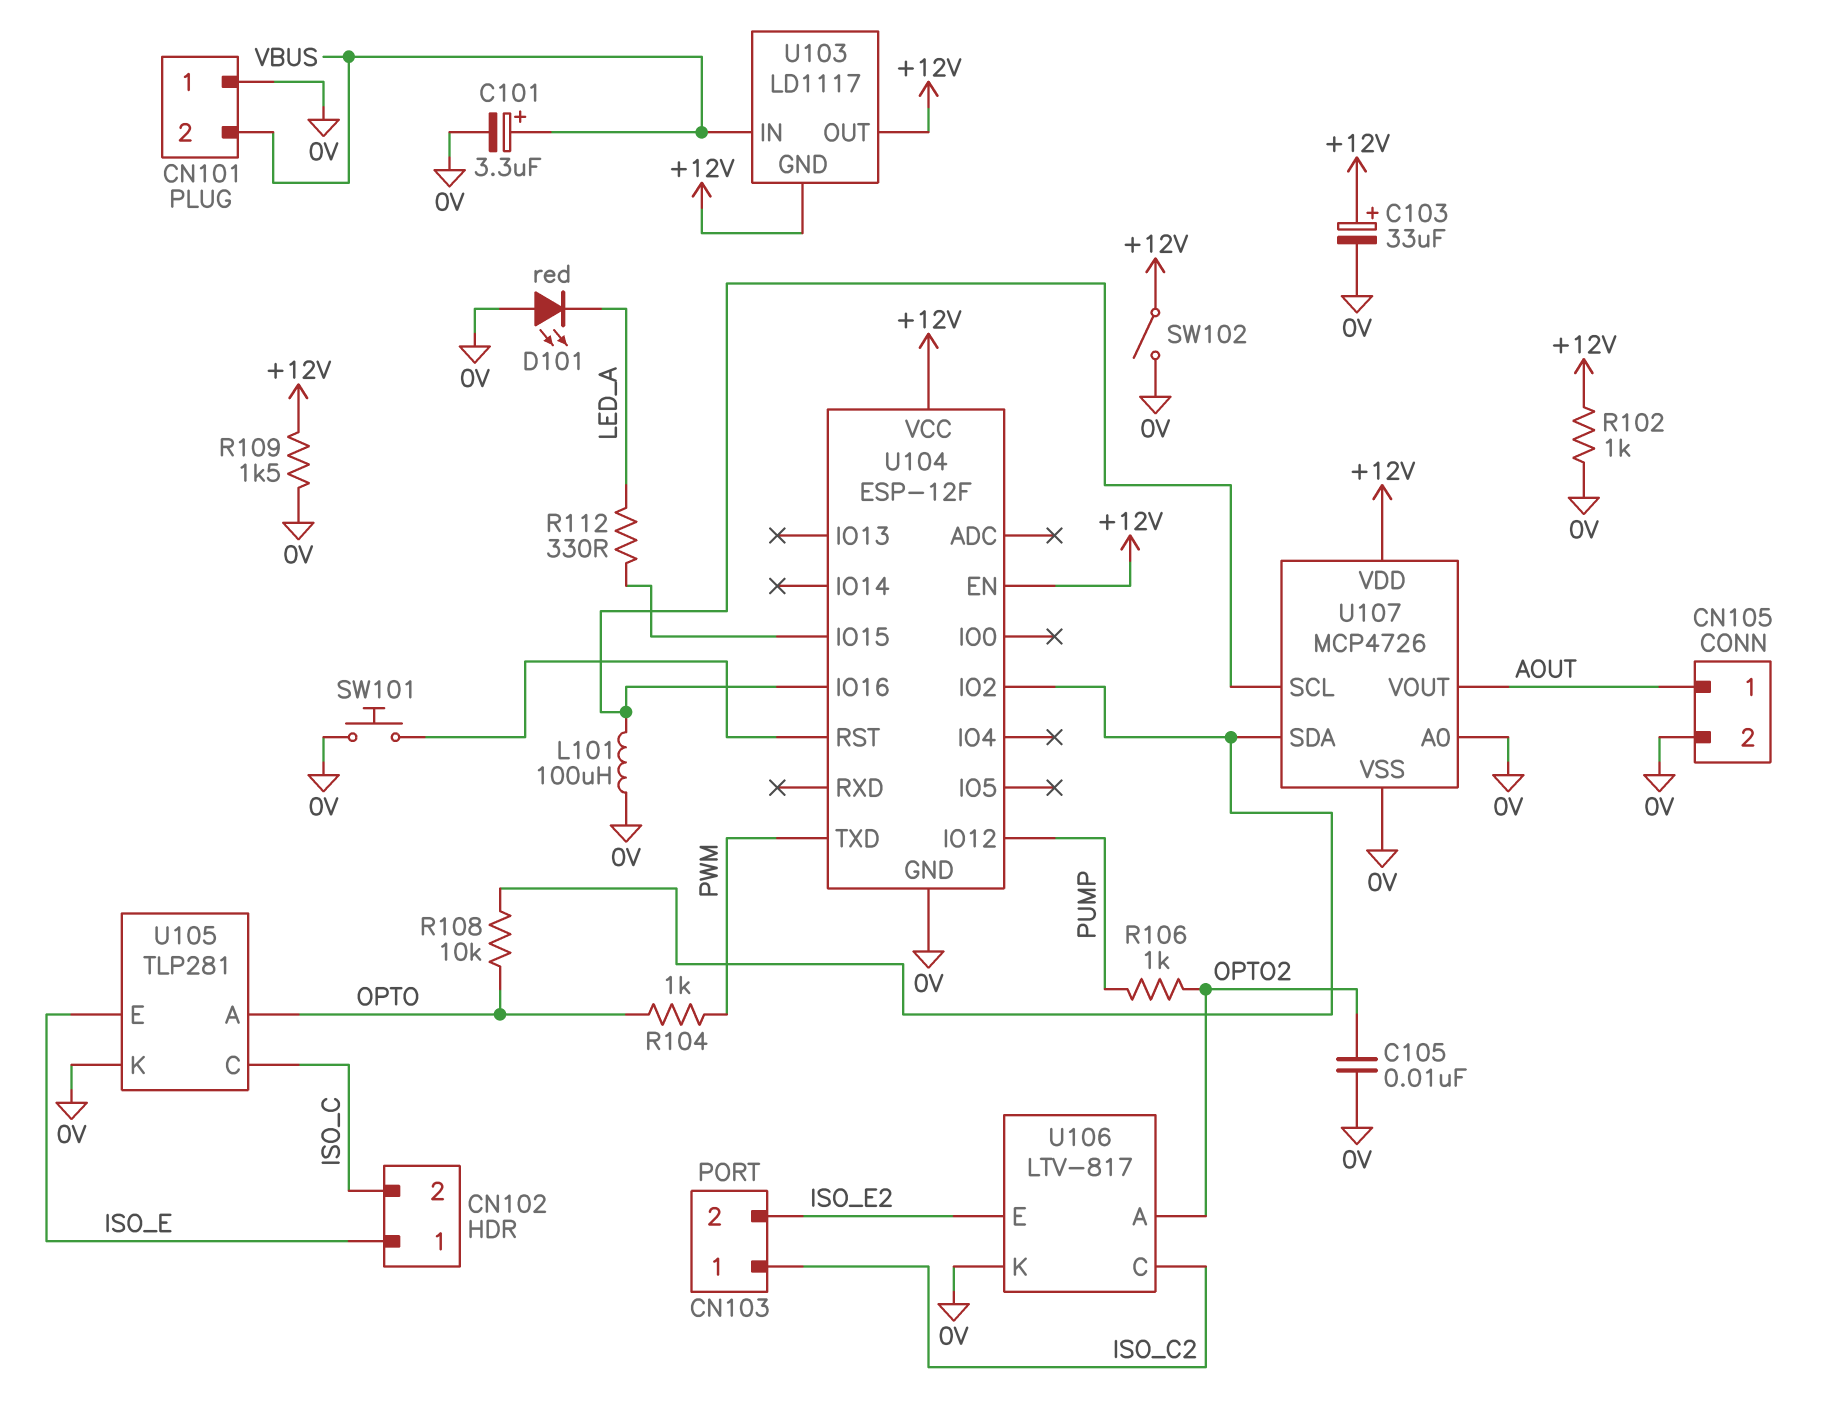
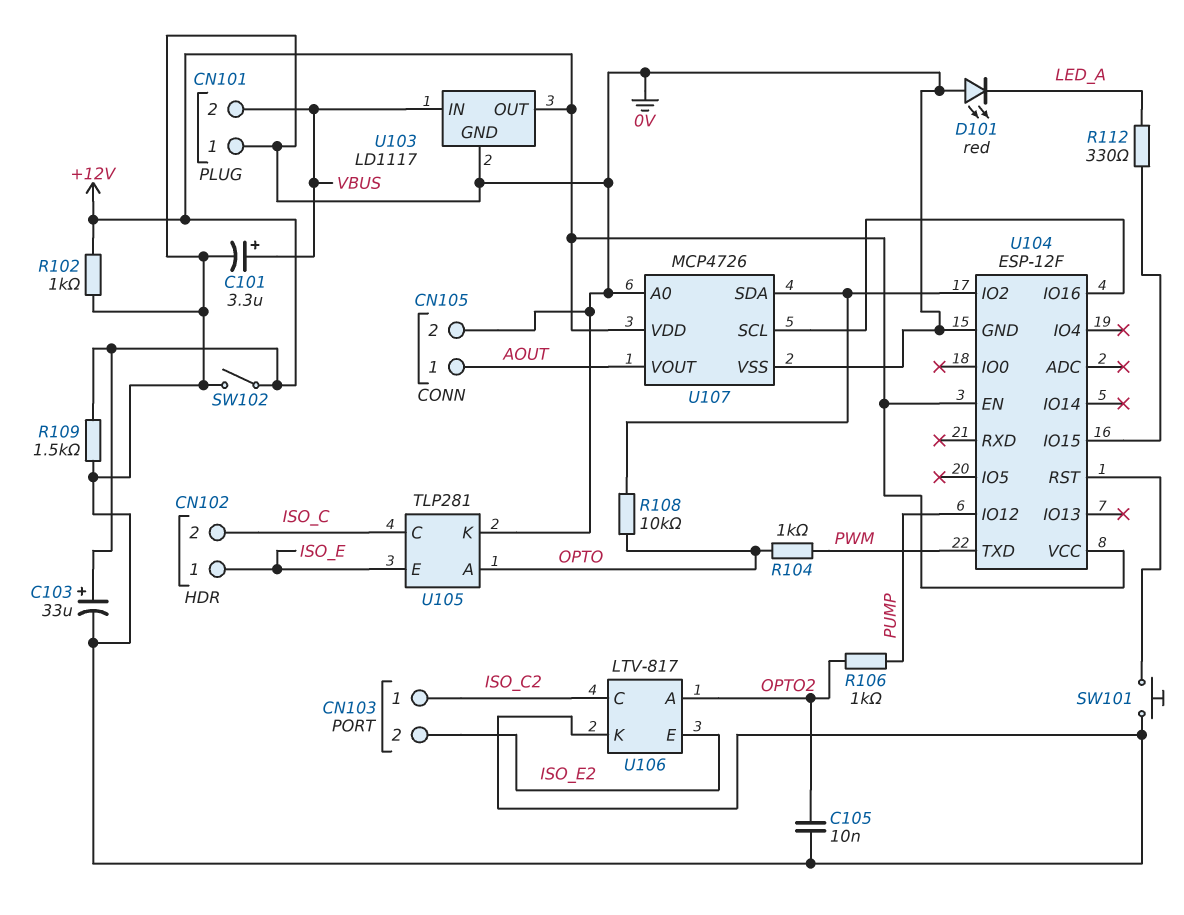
L101: 100uH (0V, U104/IO16) -> none
U103 pin GND: +12V -> 0V

